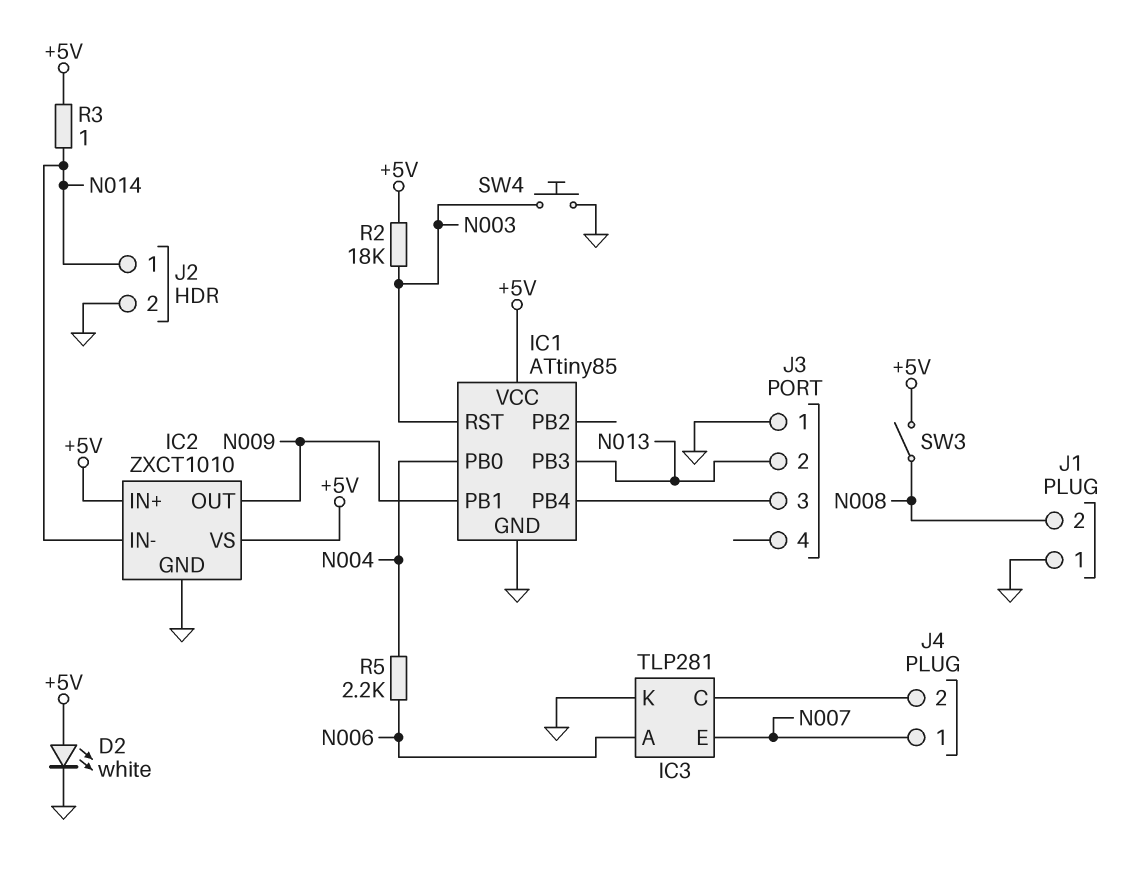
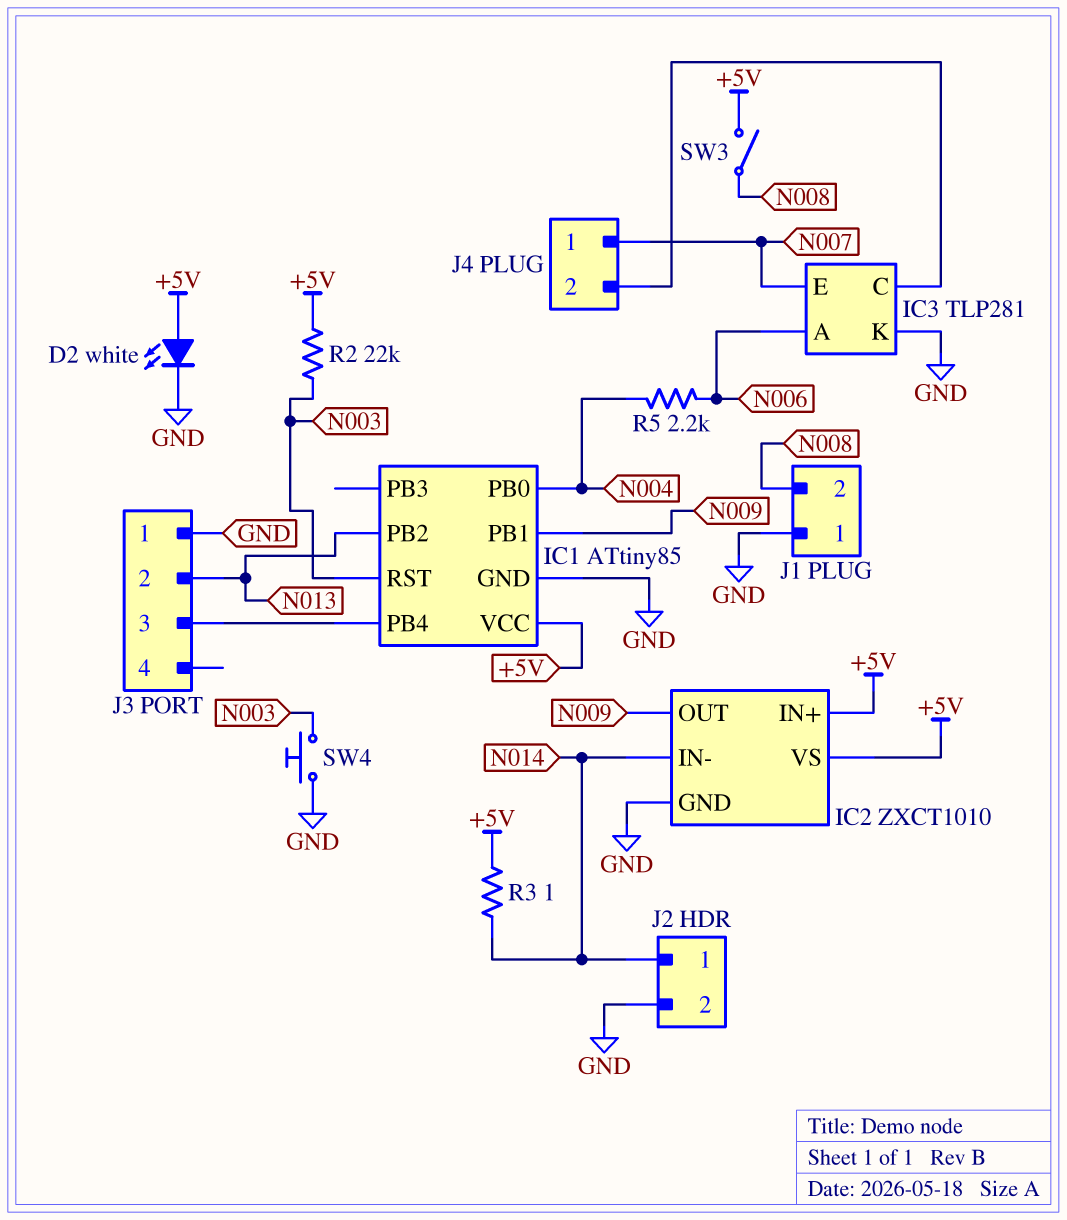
IC1 pin PB2: none -> N013
IC1 pin PB3: N013 -> none
R2: 18k (+5V, N003) -> 22k (+5V, N003)

